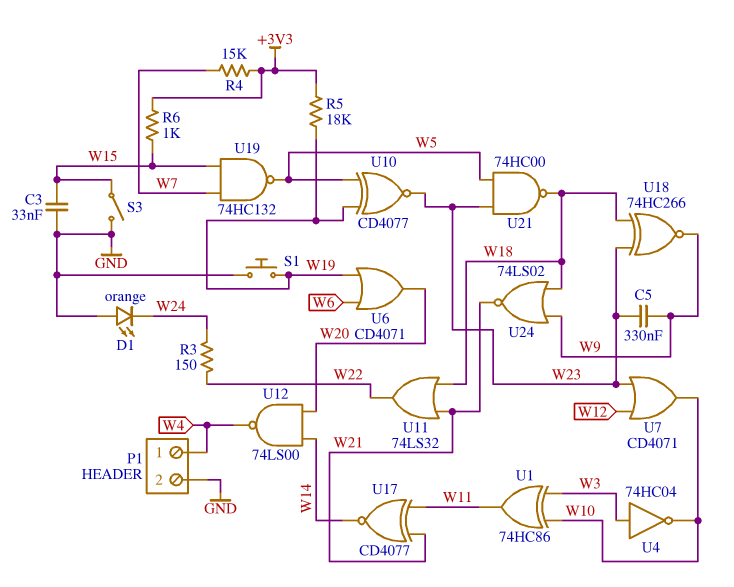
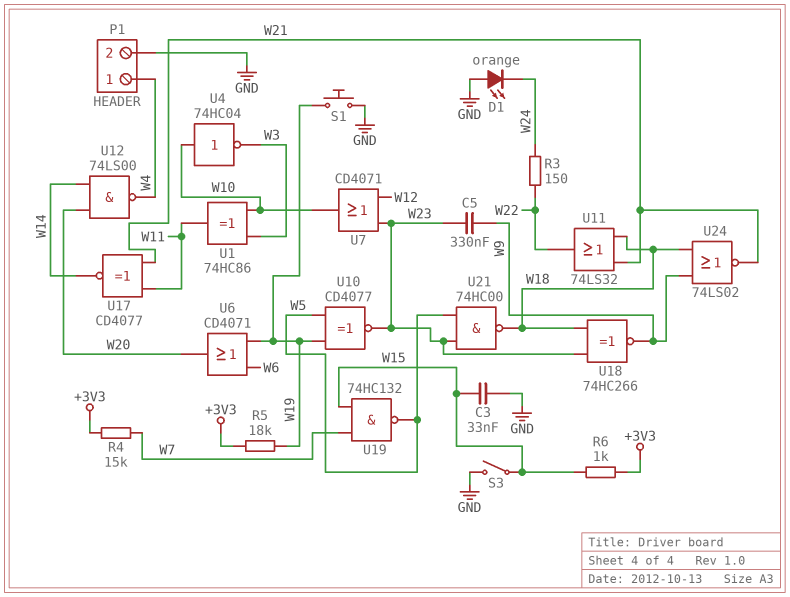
U4: NOT 74HC04 (in W3, out W10) -> NOT 74HC04 (in W10, out W3)

